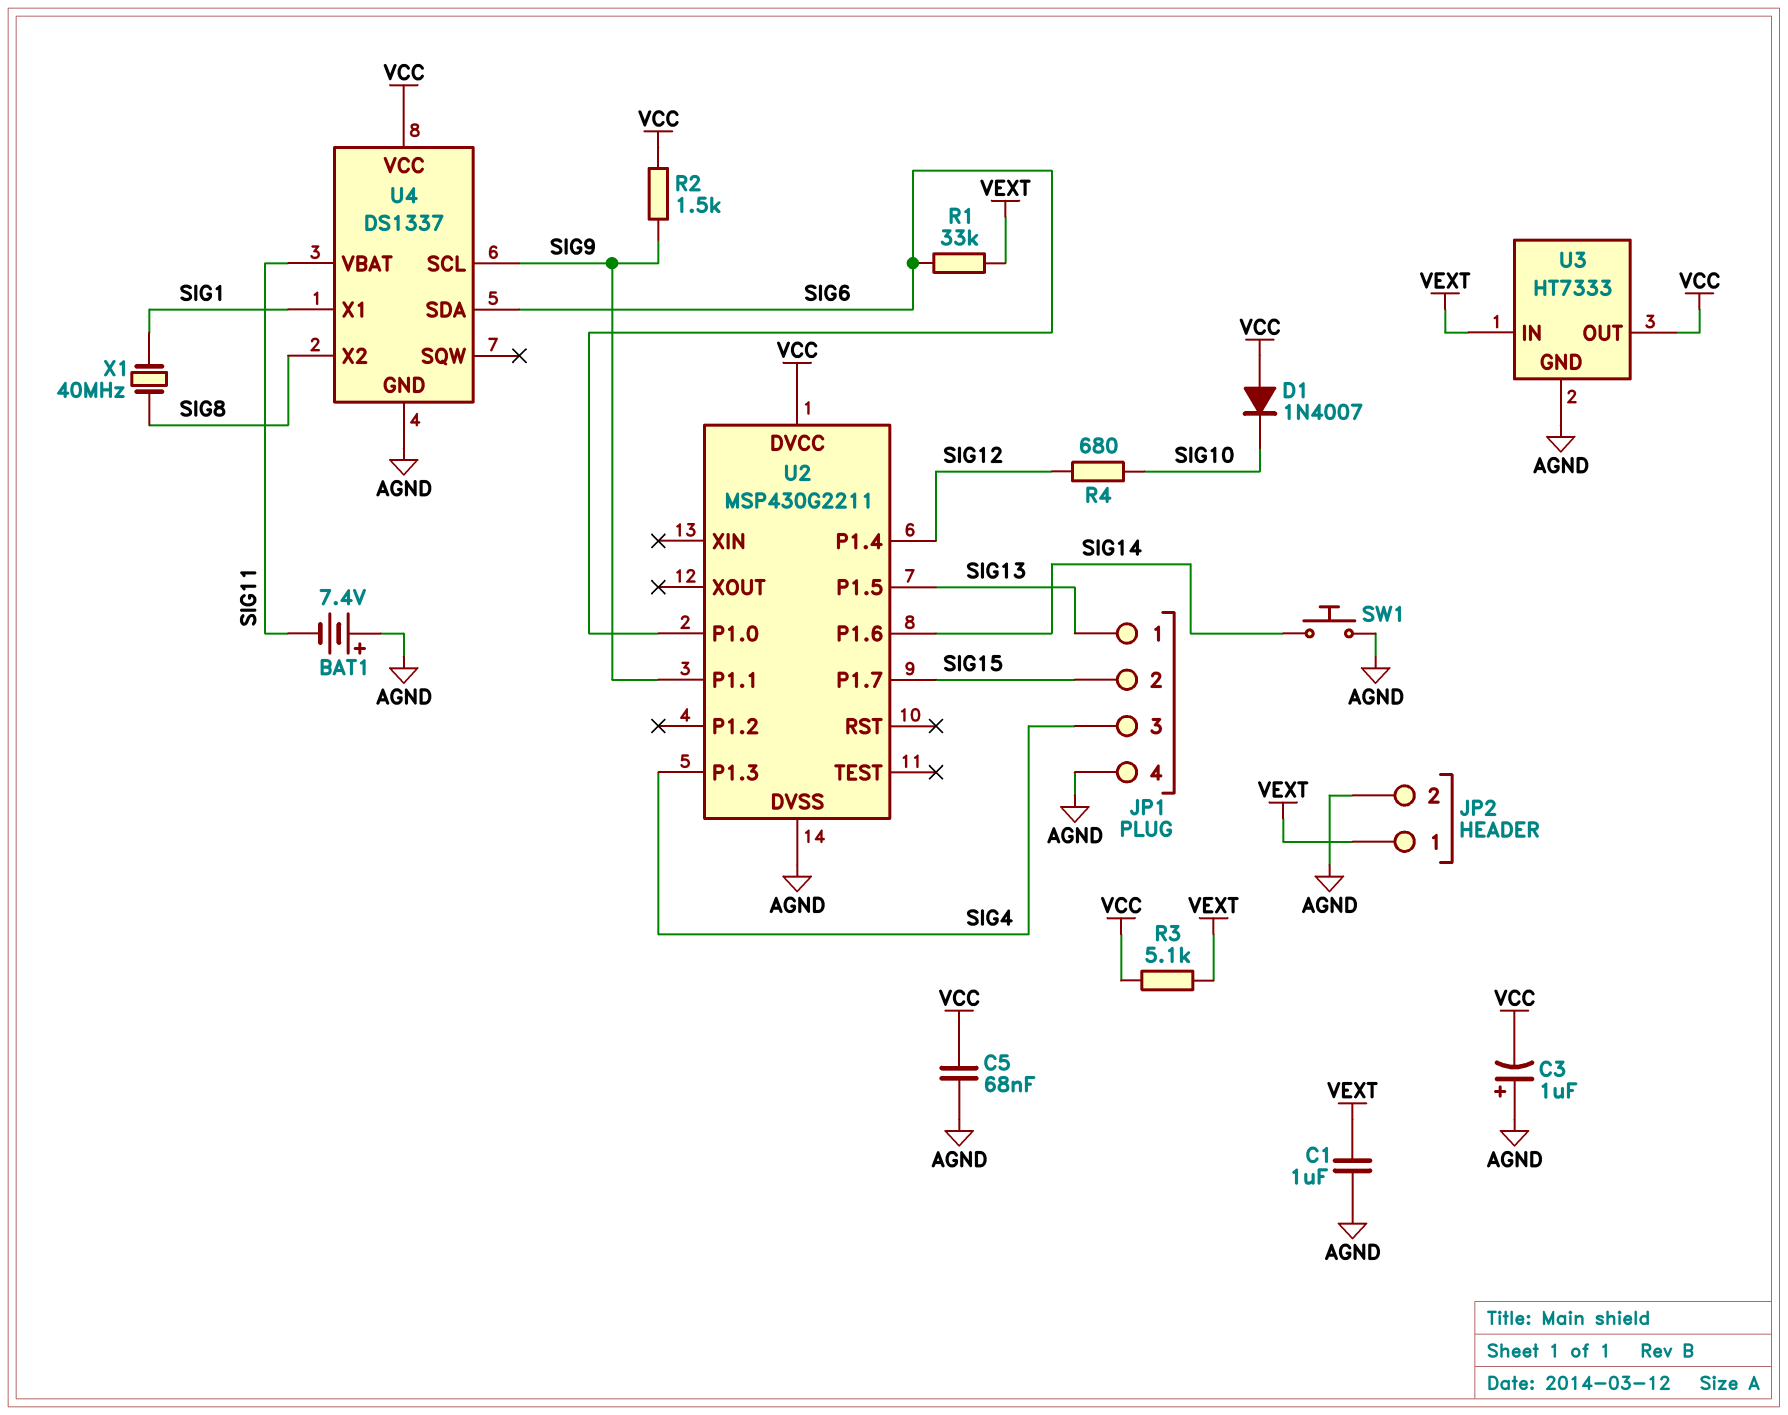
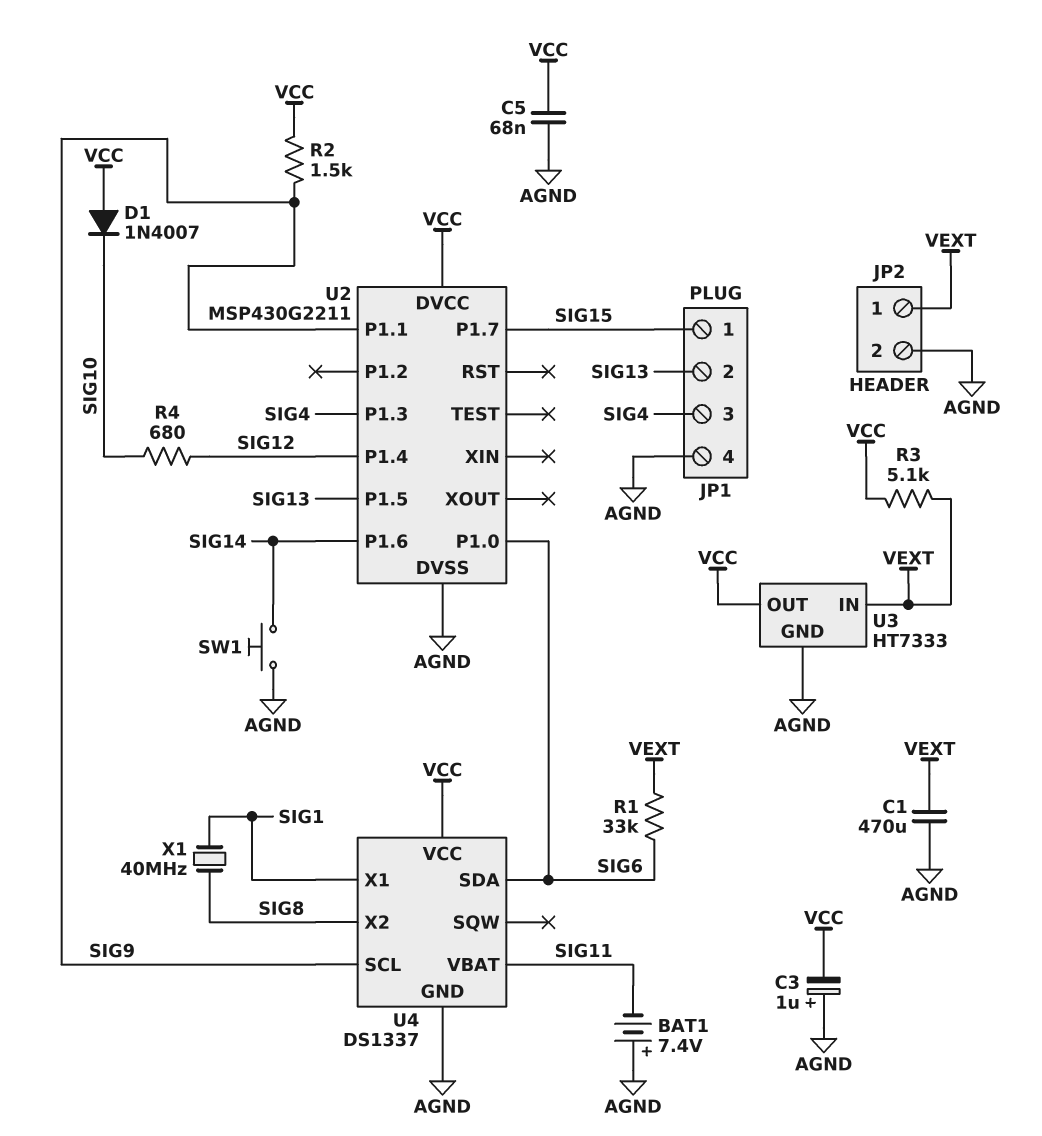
C1: 1uF (AGND, VEXT) -> 470uF (AGND, VEXT)
JP1 pin 1: SIG13 -> SIG15
JP1 pin 2: SIG15 -> SIG13

